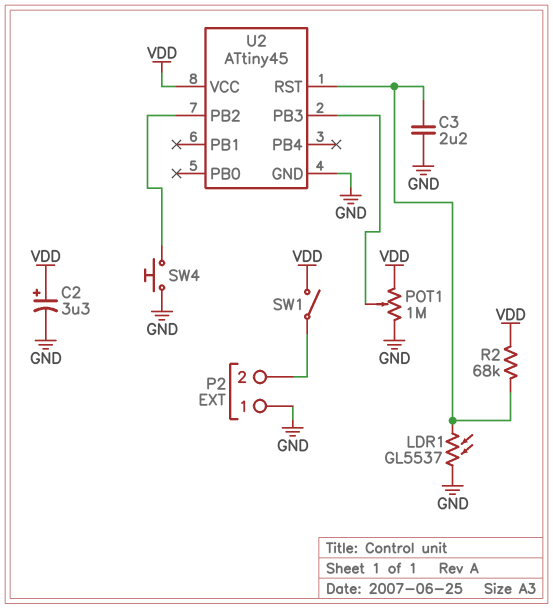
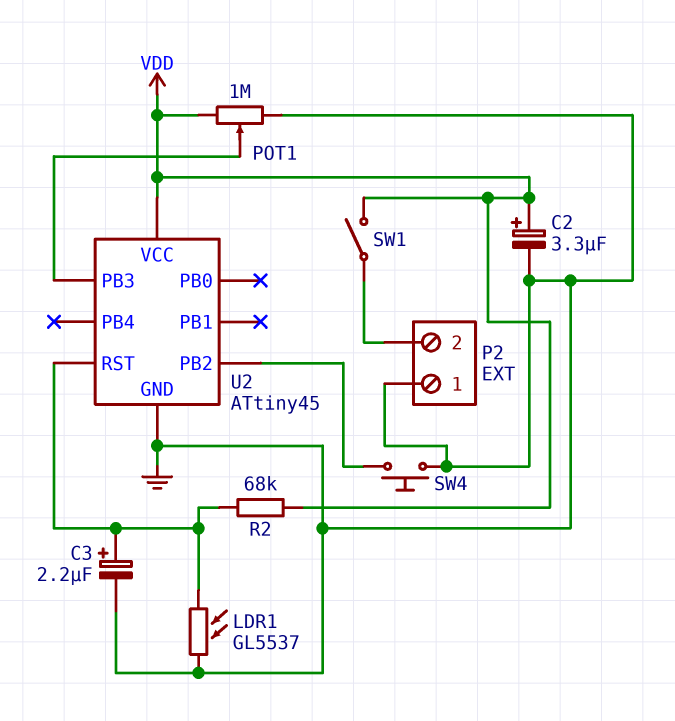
C3: 2.2uF (GND, U2/RST) -> 2.2uF (plus U2/RST, minus GND)

